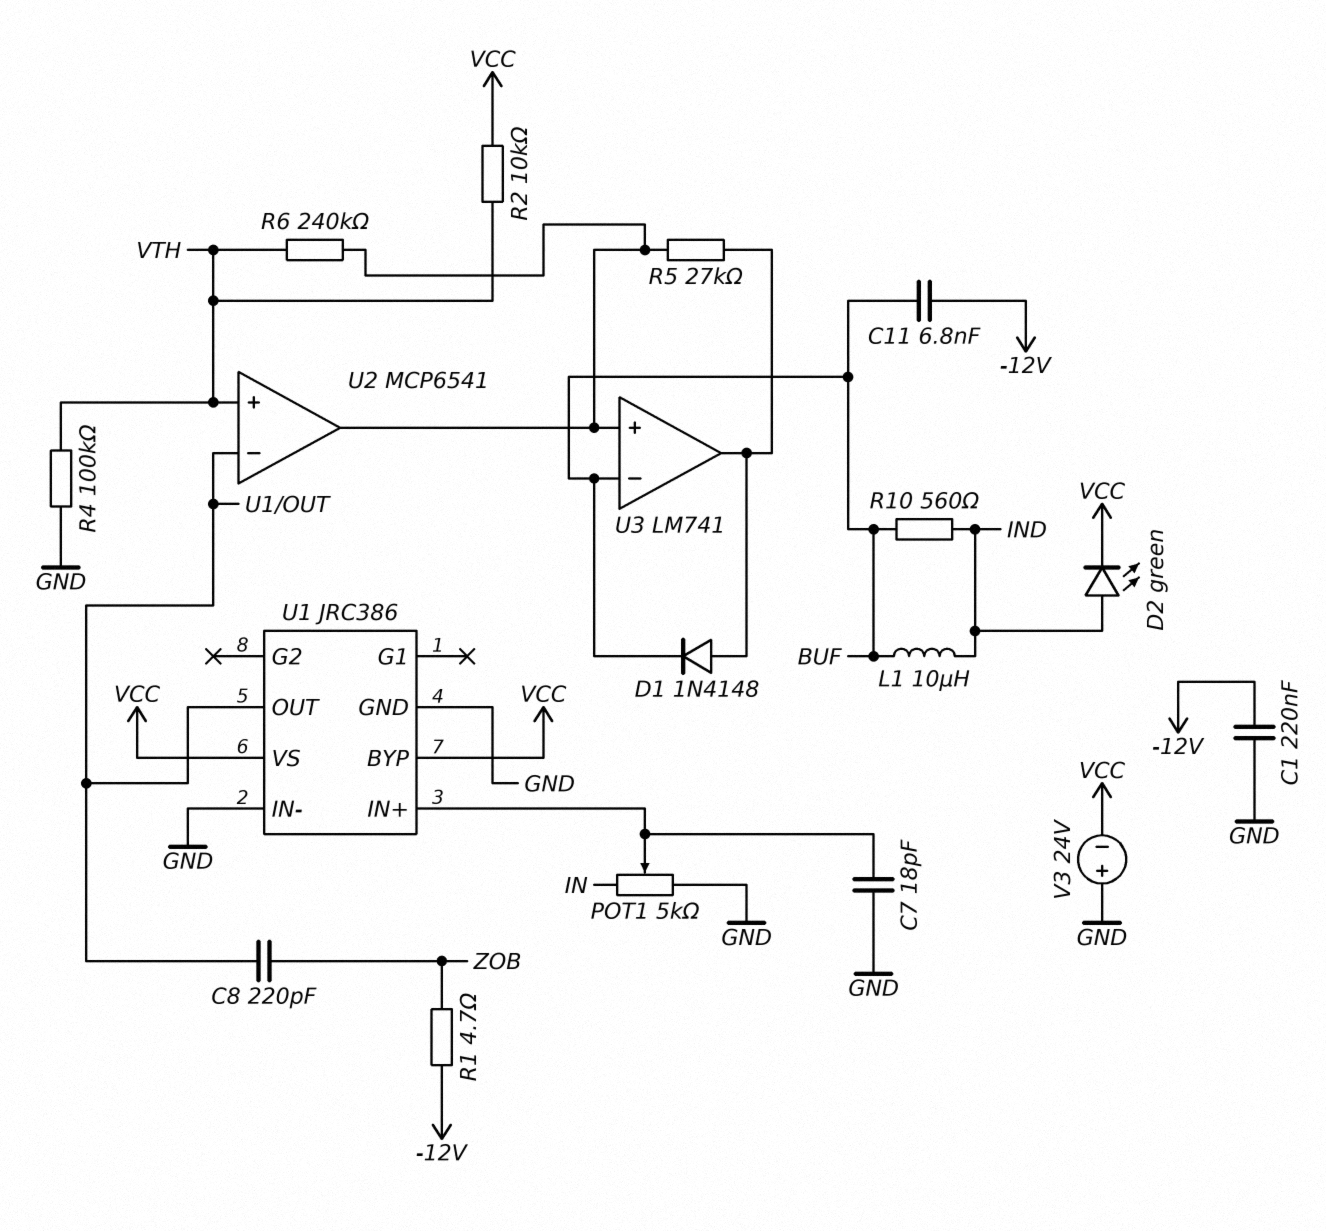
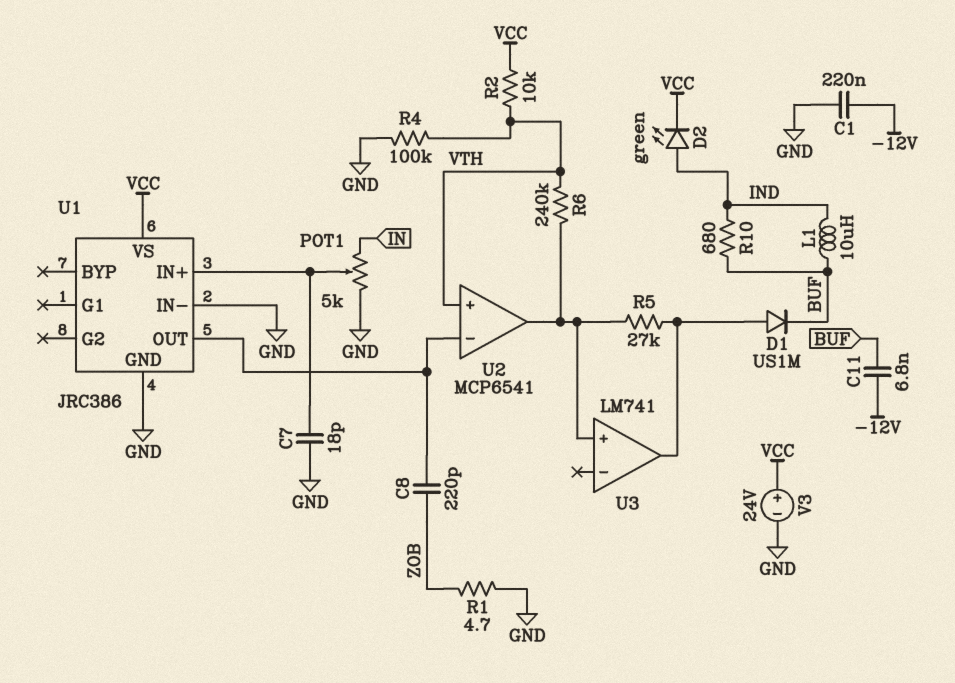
D1: diode 1N4148 (A U3/out, K BUF) -> diode US1M (A U3/out, K BUF)
R1: 4.7 (-12V, ZOB) -> 4.7 (GND, ZOB)
R10: 560 (BUF, IND) -> 680 (BUF, IND)
U1 pin BYP: VCC -> none
U3 pin in-: BUF -> none
V3: 24V (plus GND, minus VCC) -> 24V (plus VCC, minus GND)

